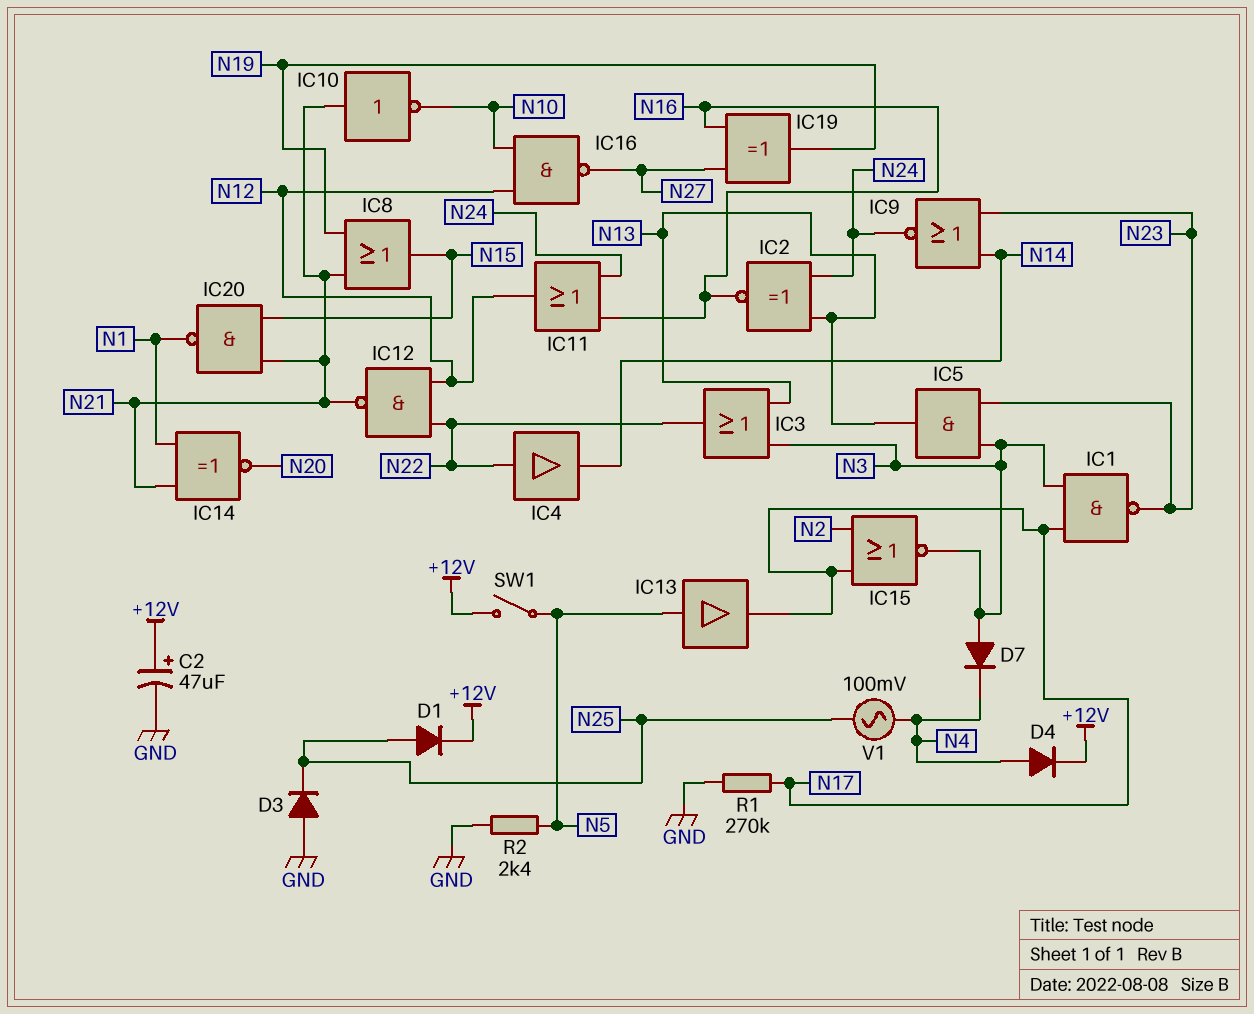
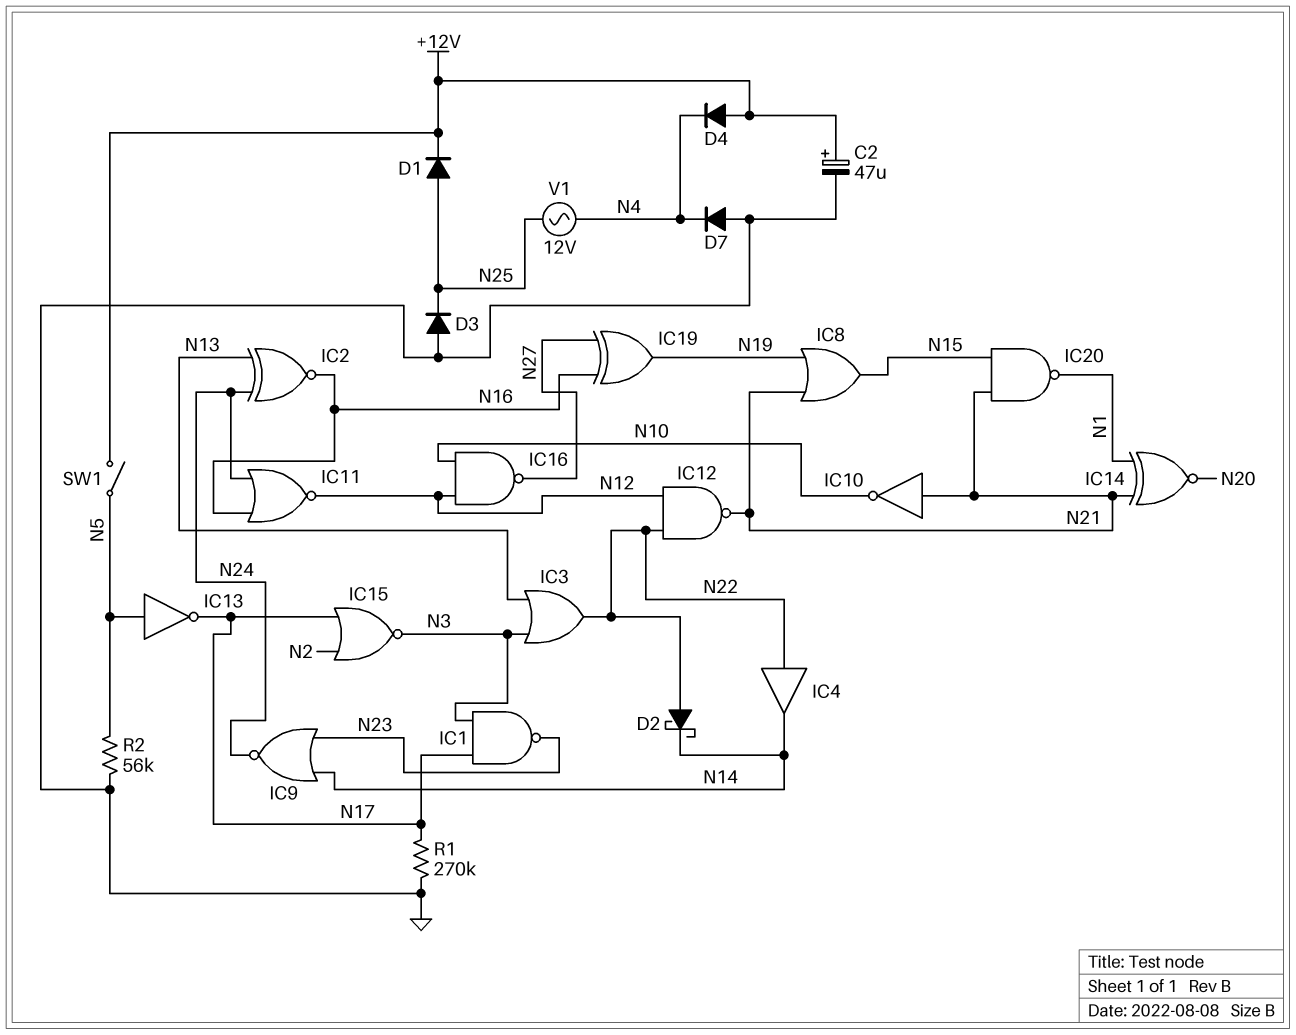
D2: none -> schottky (A N22, K N14)
D4: diode (A N4, K +12V) -> diode (A +12V, K N4)
D7: diode (A N3, K N4) -> diode (A GND, K N4)
IC5: AND (in N3, in N23, out N13) -> none
IC11: OR (in N16, in N24, out N12) -> NOR (in N16, in N24, out N12)
IC13: buffer (in N5, out N17) -> NOT (in N5, out N17)
R2: 2.4k (GND, N5) -> 56k (GND, N5)
V1: AC 100mV (N4, N25) -> AC 12V (N4, N25)

